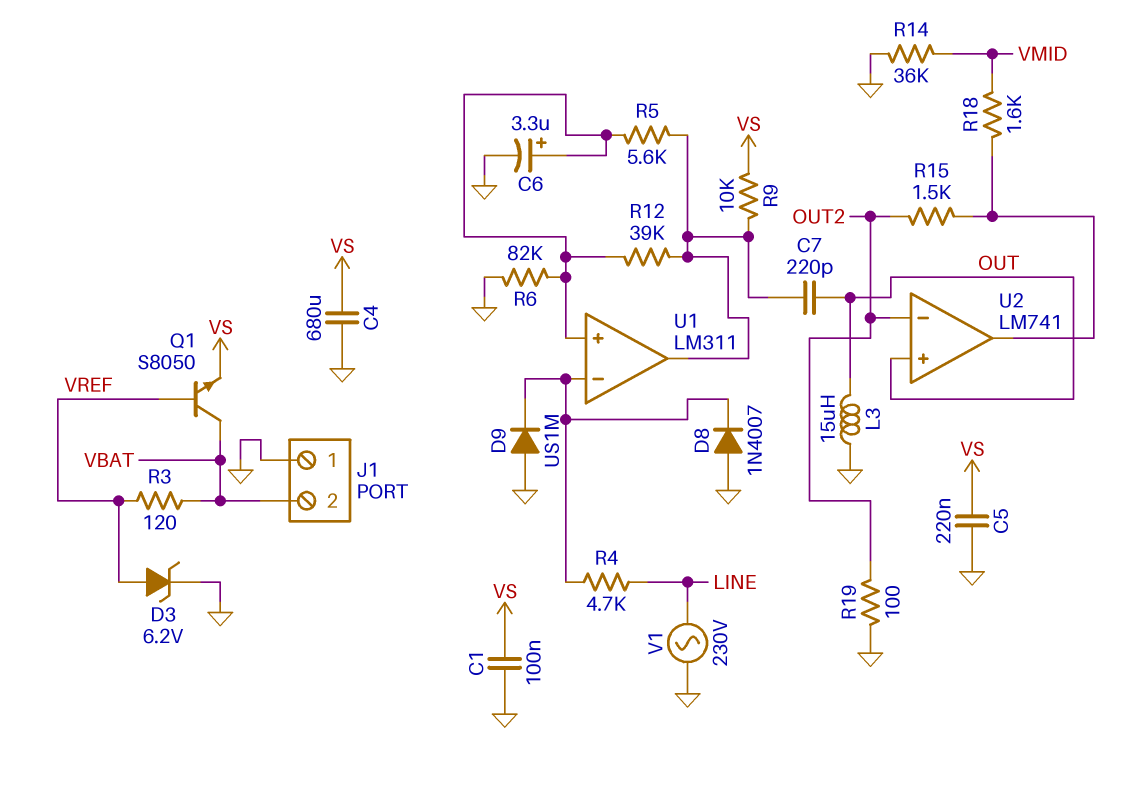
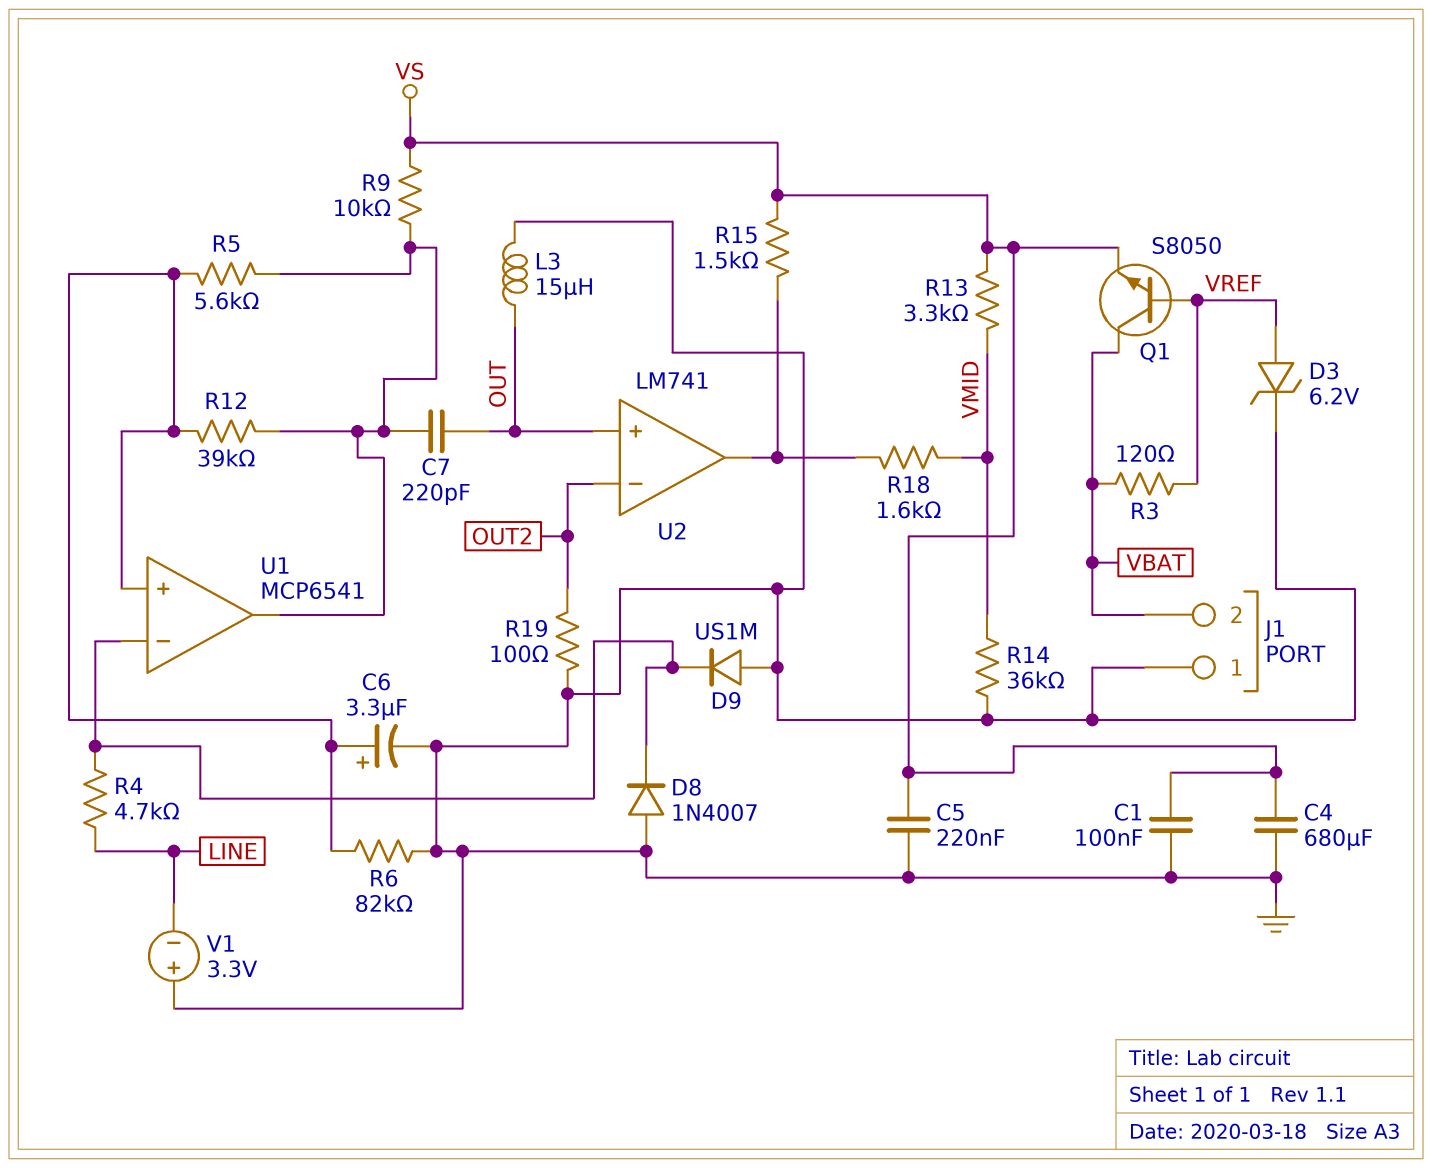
R13: none -> 3.3k (VMID, VS)
R15: 1.5k (OUT2, U2/out) -> 1.5k (U2/out, VS)
U1: LM311 -> MCP6541
V1: AC 230V (GND, LINE) -> 3.3V (plus GND, minus LINE)

